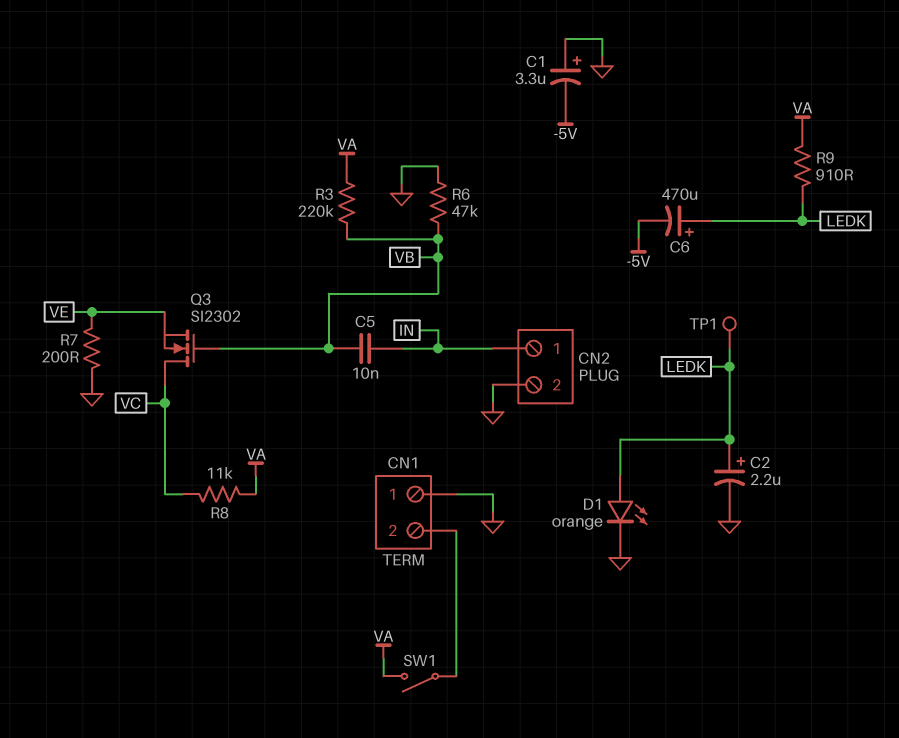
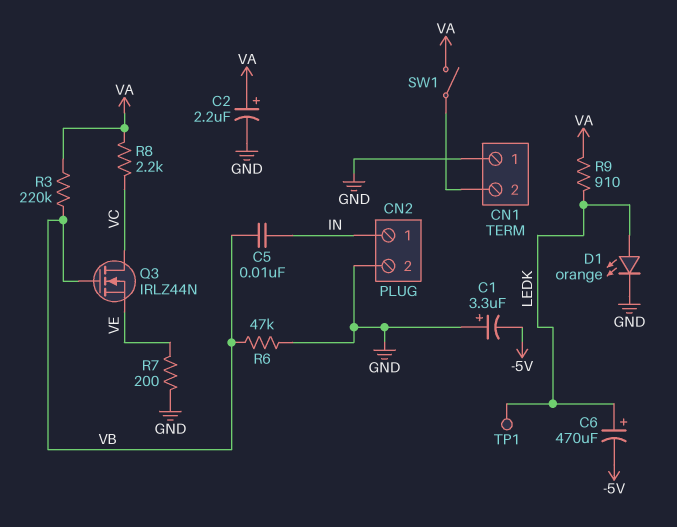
C2: 2.2uF (plus LEDK, minus GND) -> 2.2uF (plus VA, minus GND)
Q3: NMOS SI2302 (G VB, D VC, S VE) -> NMOS IRLZ44N (G VB, D VC, S VE)
R8: 11k (VA, VC) -> 2.2k (VA, VC)

